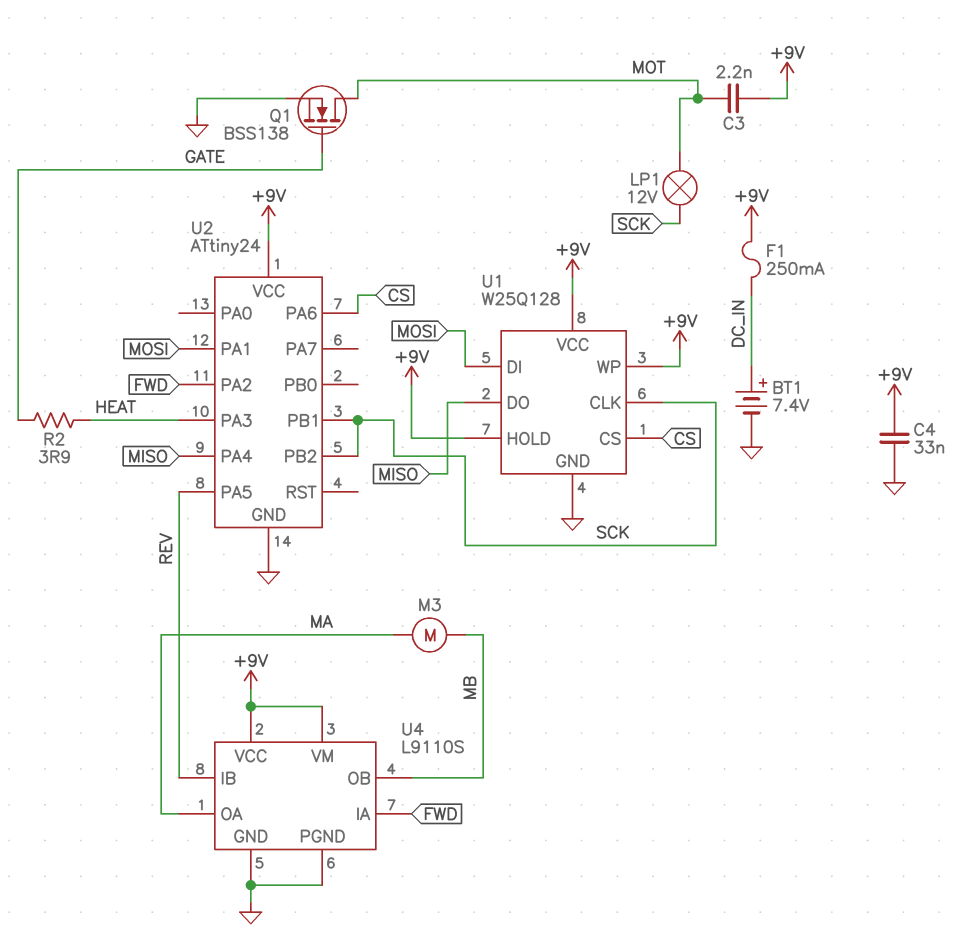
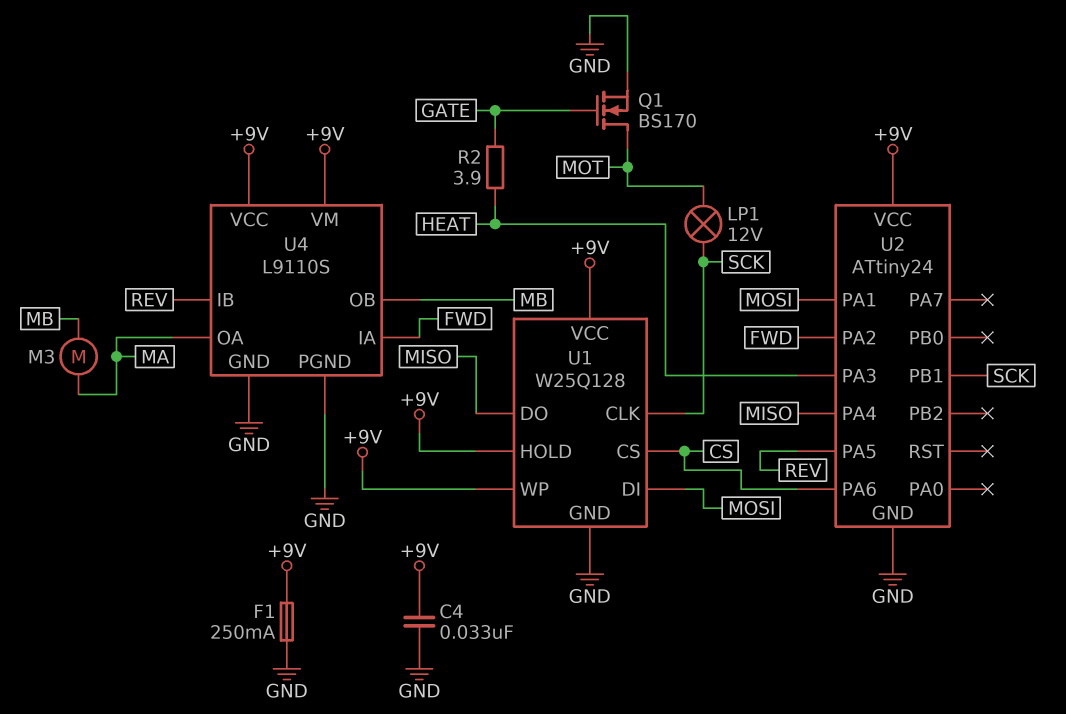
BT1: 7.4V (plus DC_IN, minus GND) -> none
C3: 2.2nF (+9V, MOT) -> none
F1: 250mA (+9V, DC_IN) -> 250mA (+9V, GND)
Q1: NMOS BSS138 (G GATE, D MOT, S GND) -> NMOS BS170 (G GATE, D MOT, S GND)
U2 pin PB2: SCK -> none

